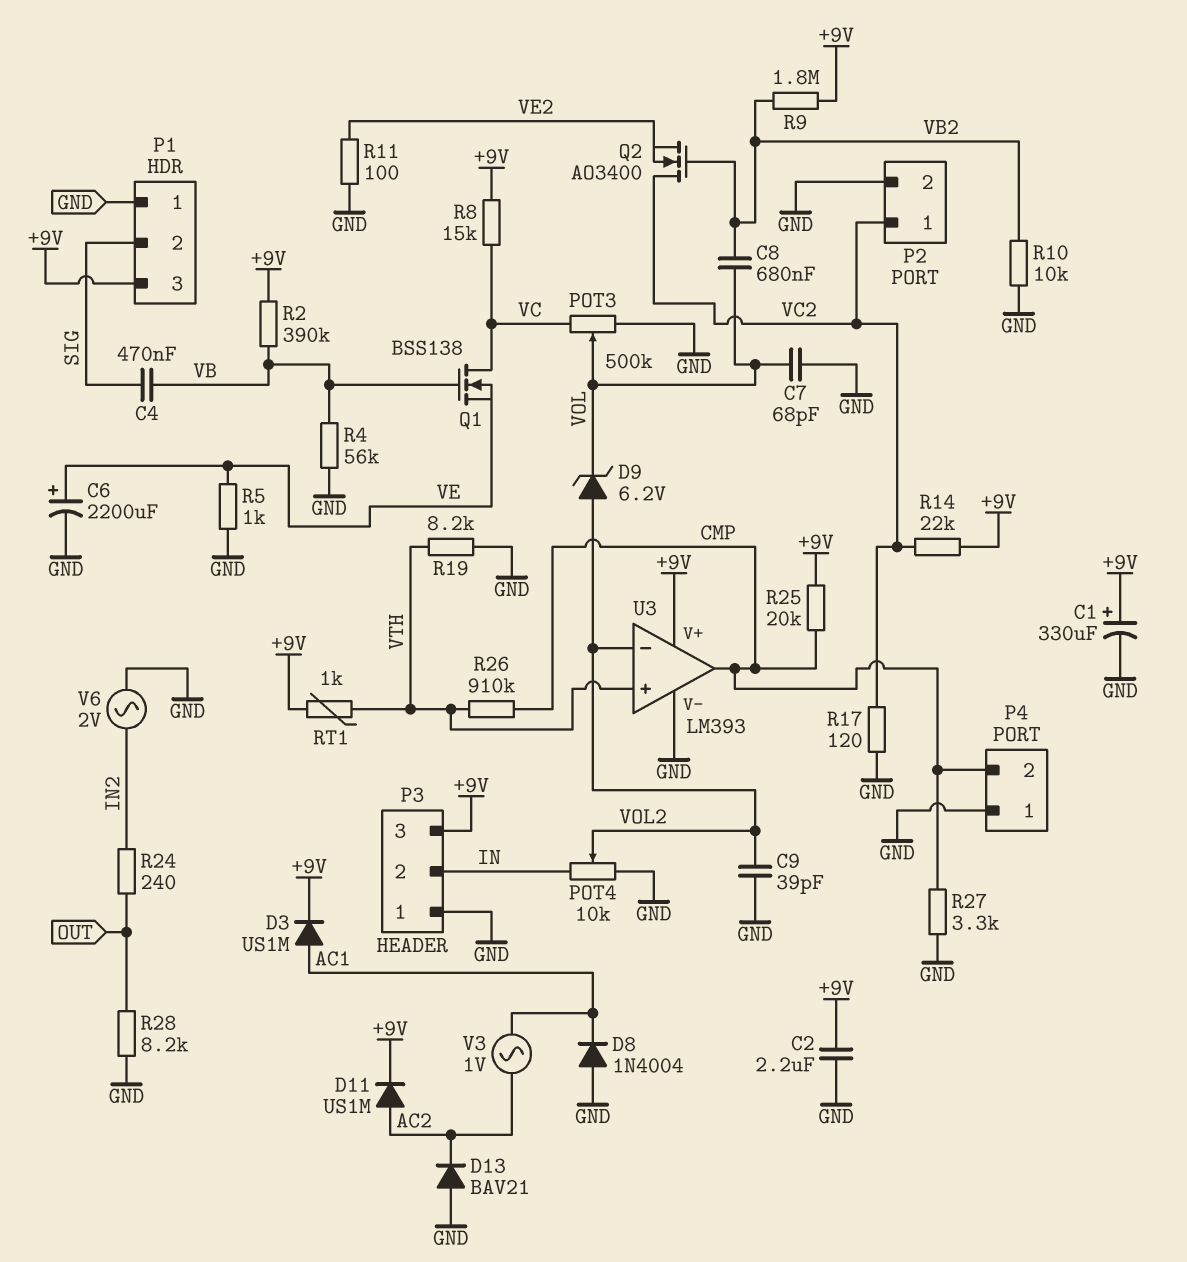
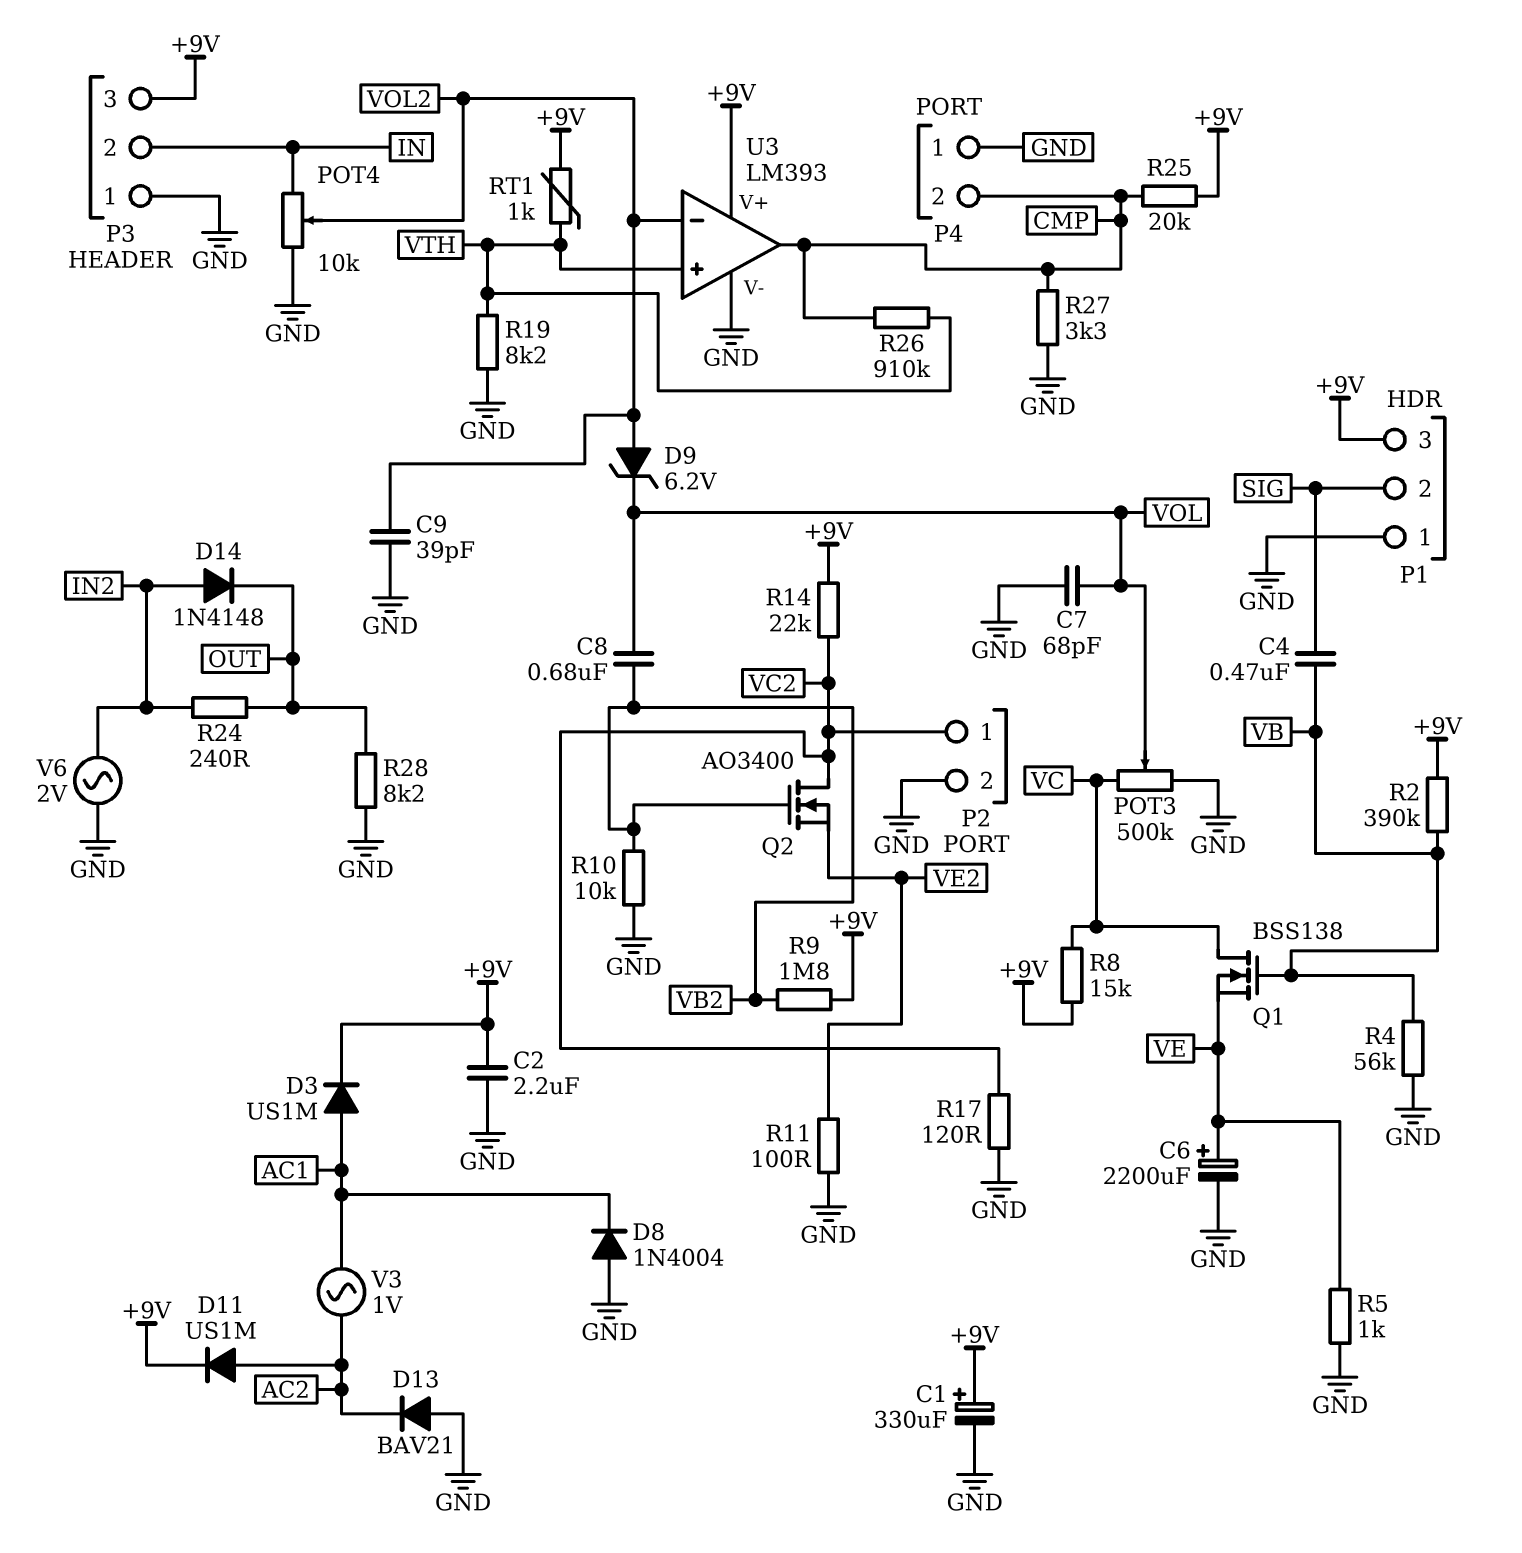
D14: none -> diode 1N4148 (A IN2, K OUT)

